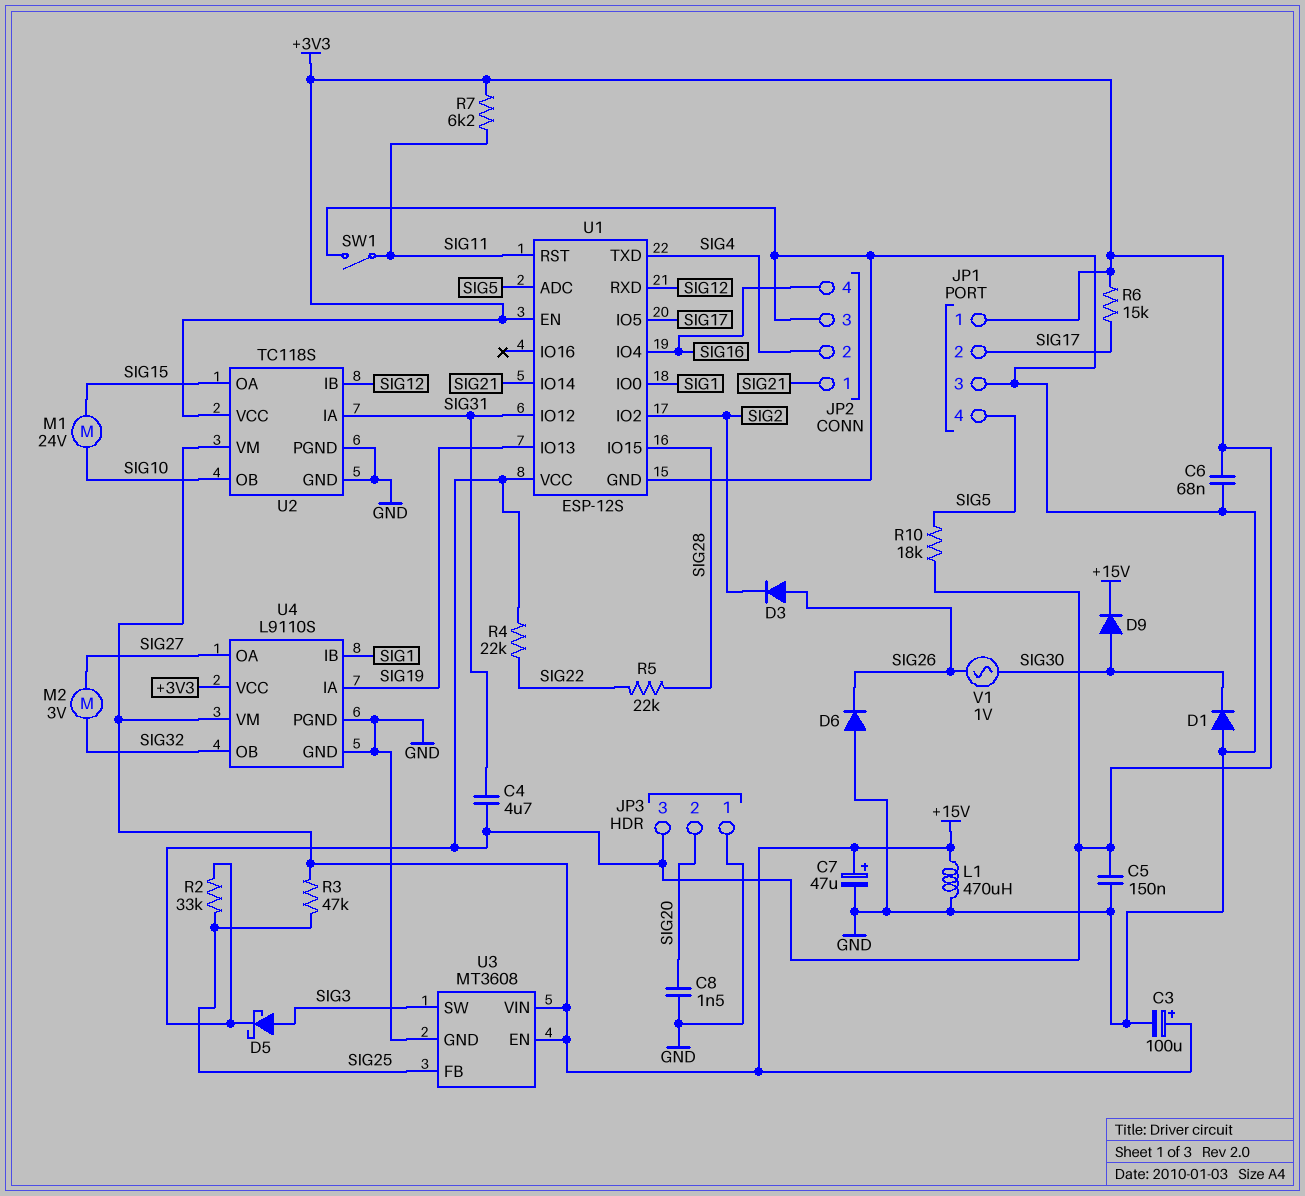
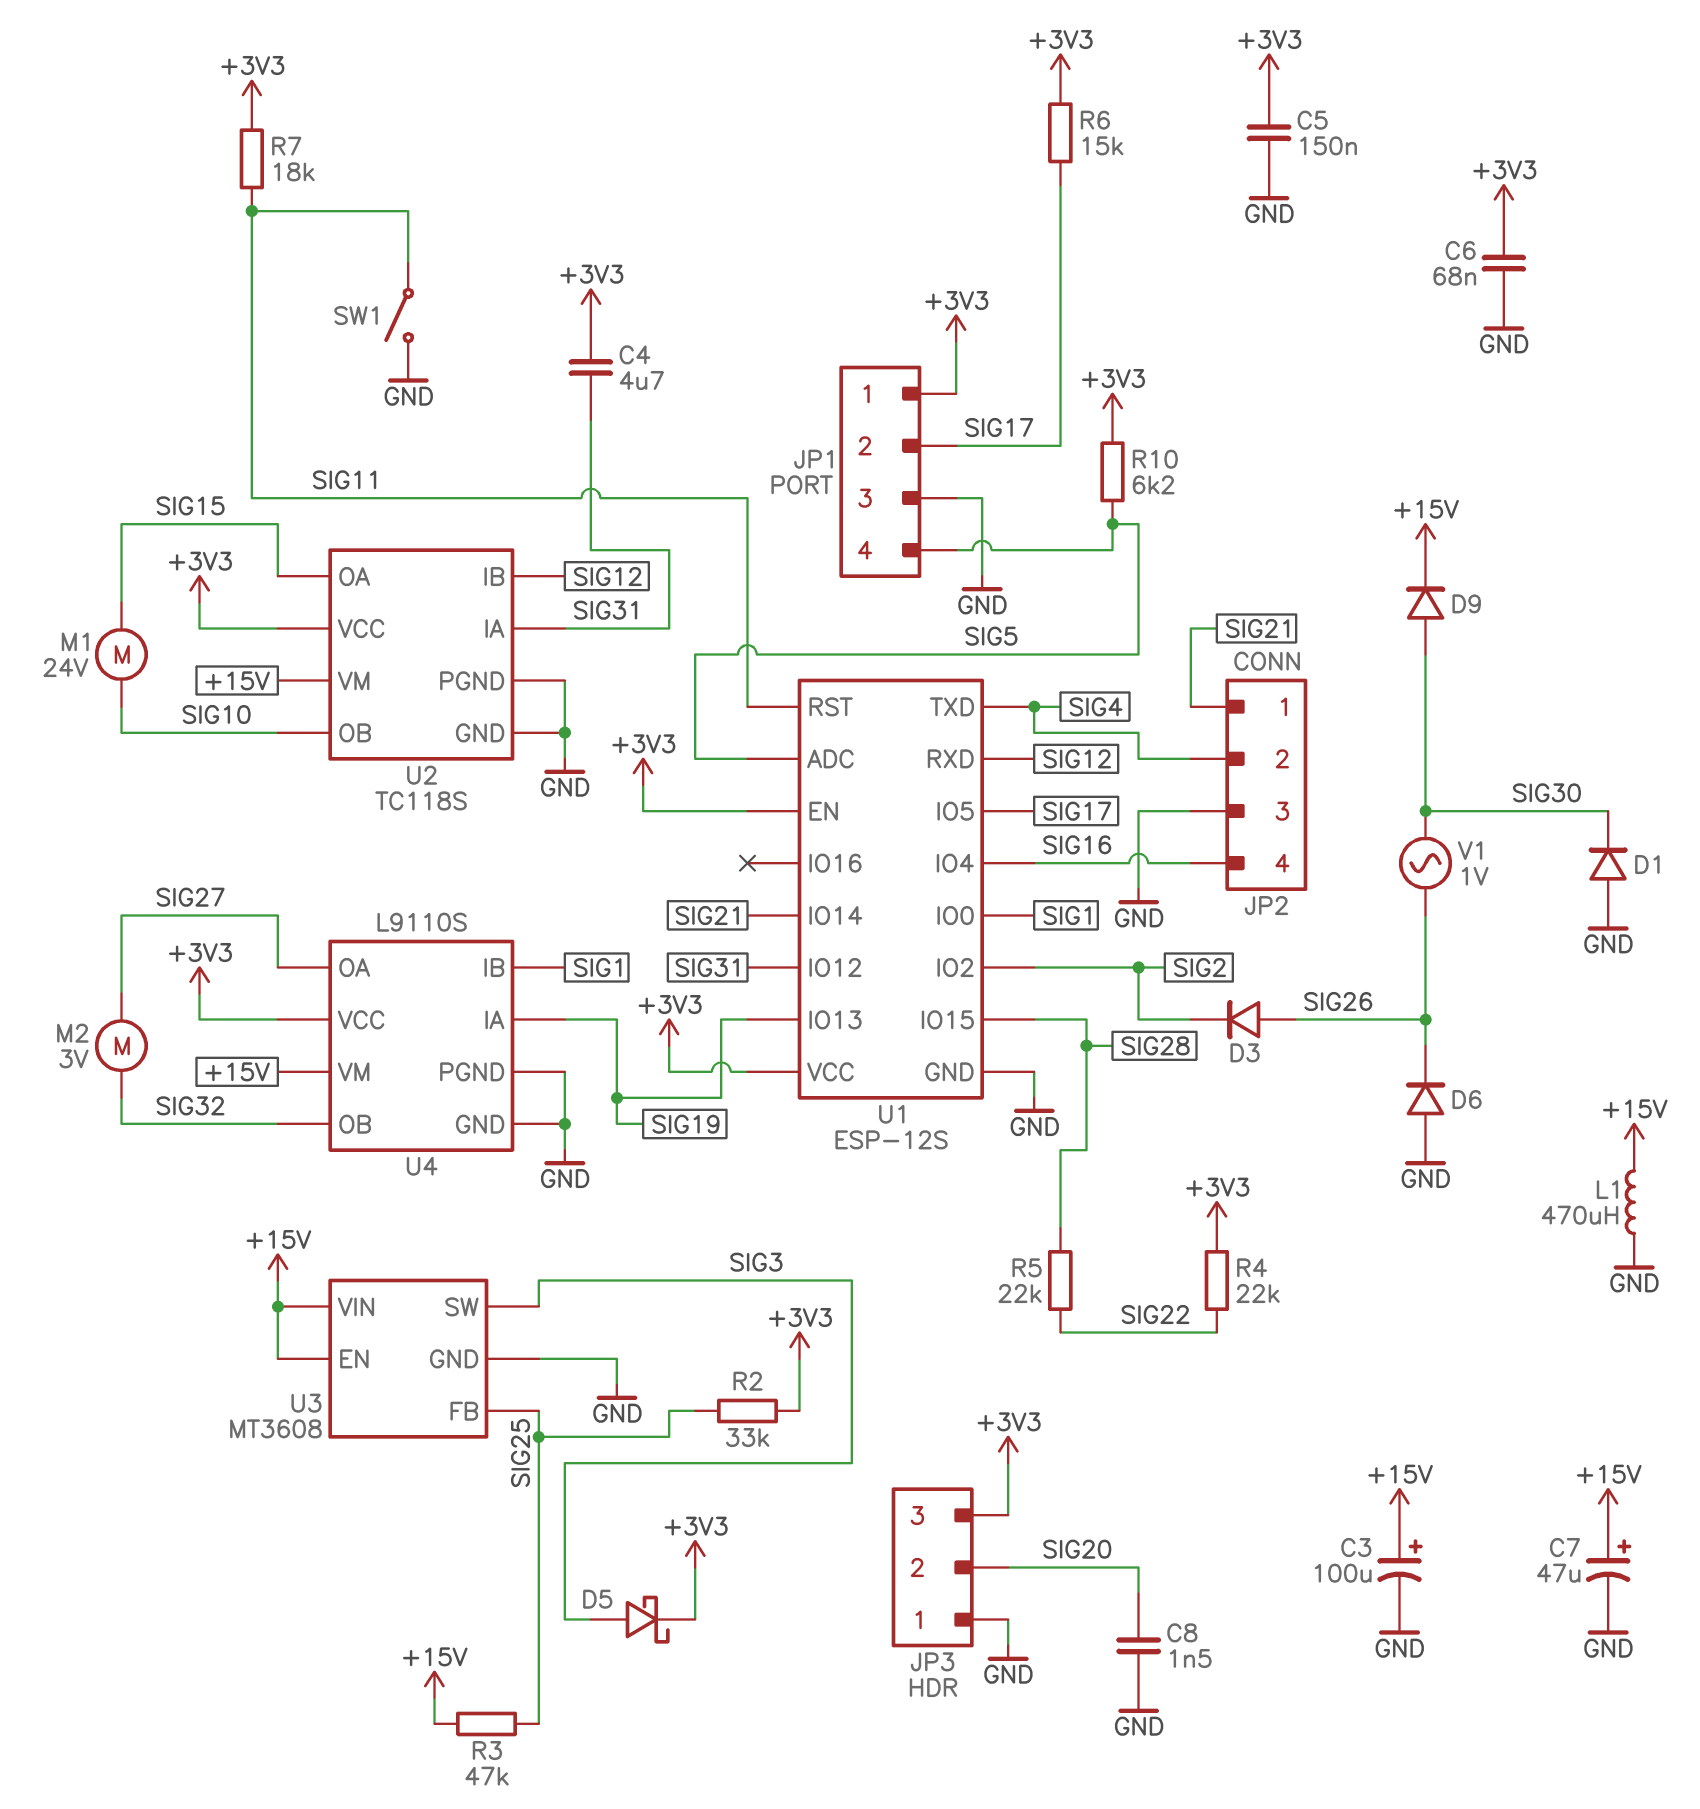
R7: 6.2k (+3V3, SIG11) -> 18k (+3V3, SIG11)
R10: 18k (+3V3, SIG5) -> 6.2k (+3V3, SIG5)

